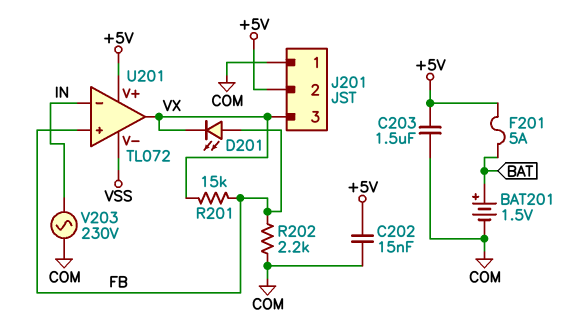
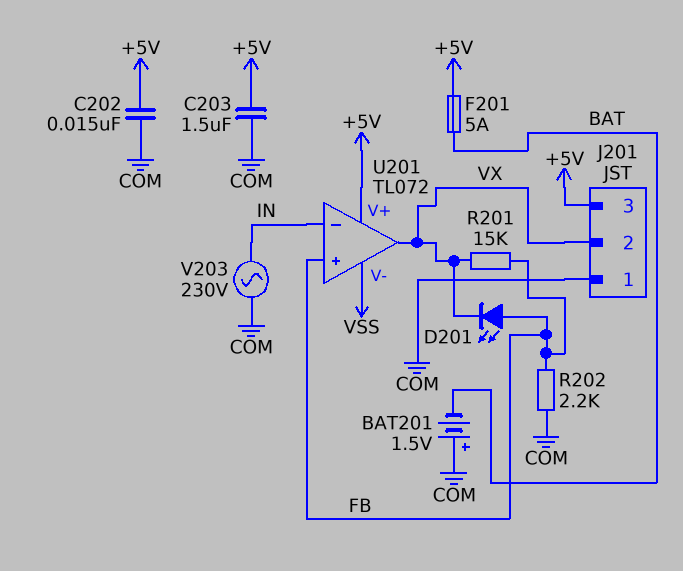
BAT201: 1.5V (plus BAT, minus COM) -> 1.5V (plus COM, minus BAT)
J201 pin 2: +5V -> VX
J201 pin 3: VX -> +5V

